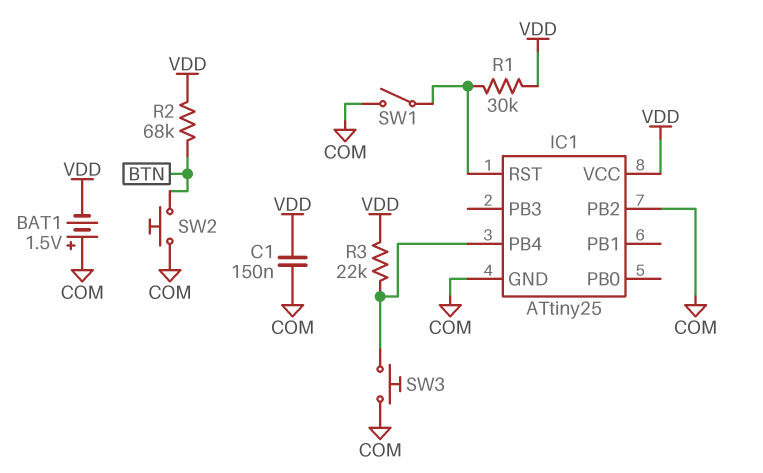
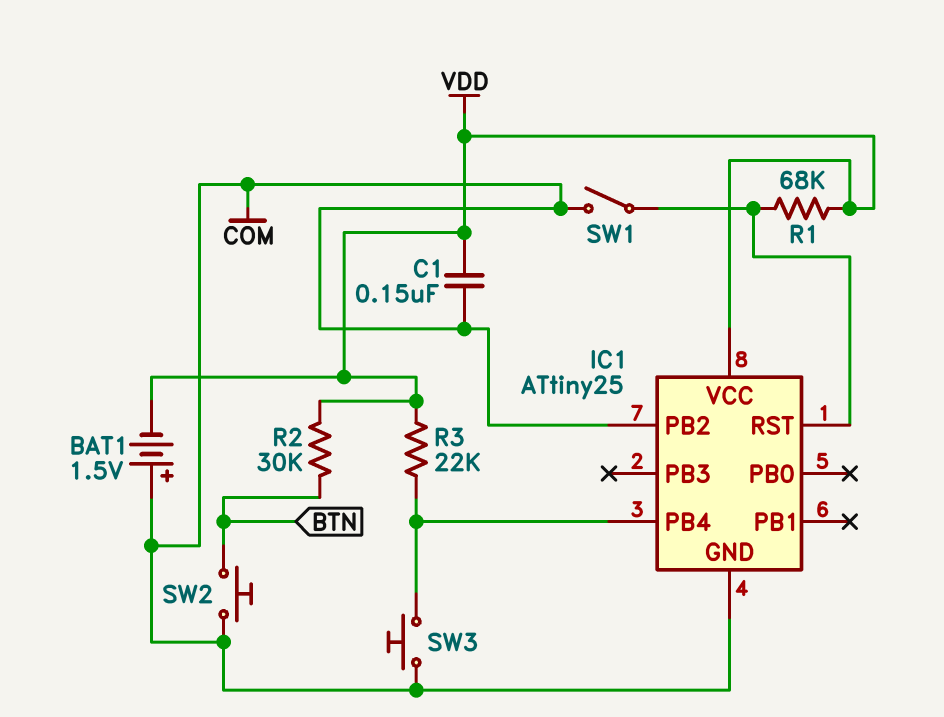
R1: 30k (IC1/RST, VDD) -> 68k (IC1/RST, VDD)
R2: 68k (BTN, VDD) -> 30k (BTN, VDD)

